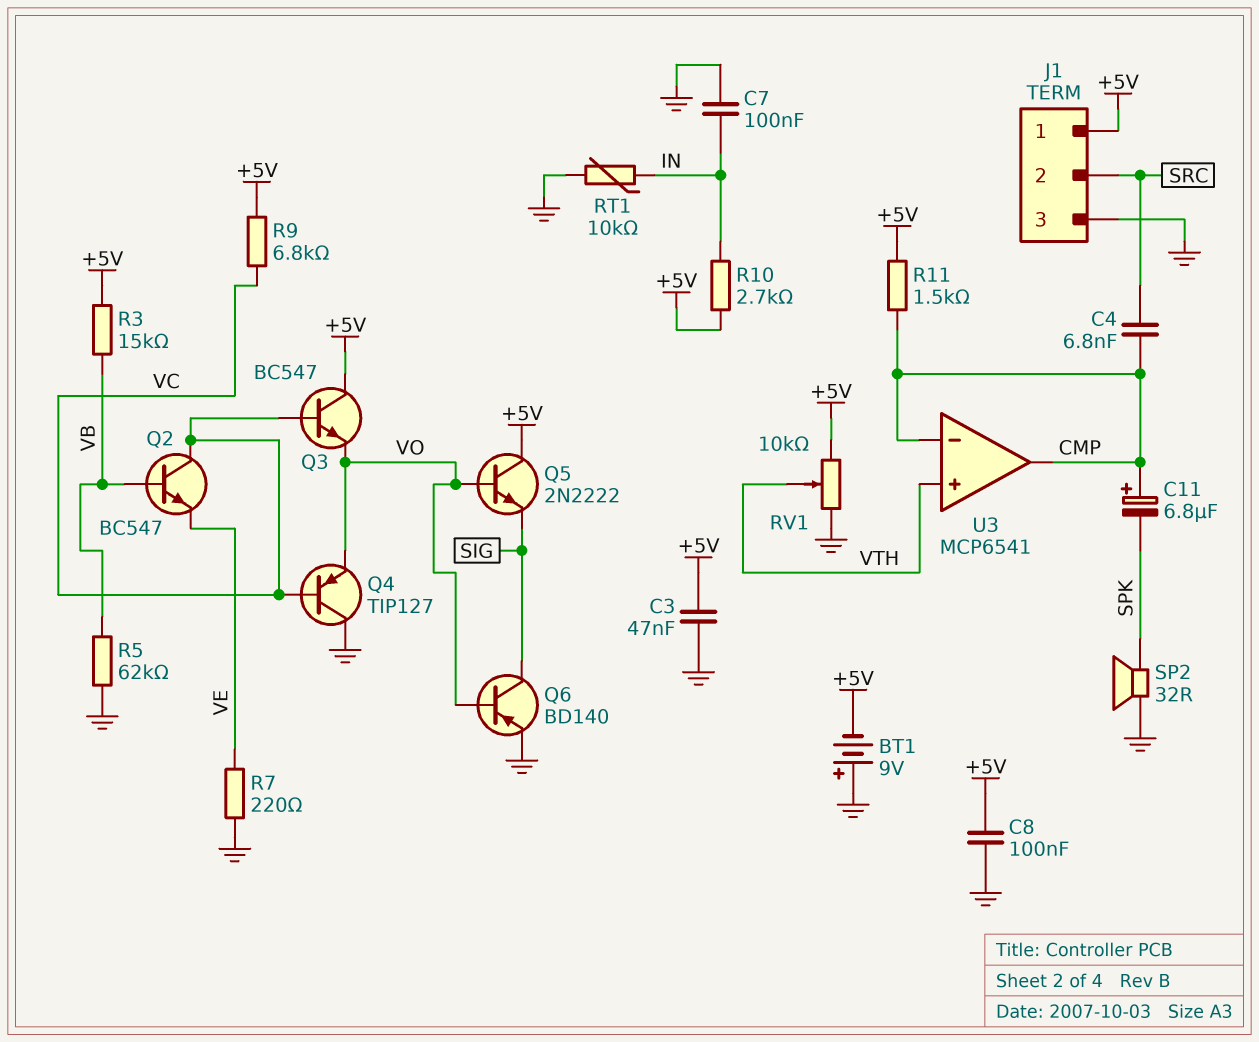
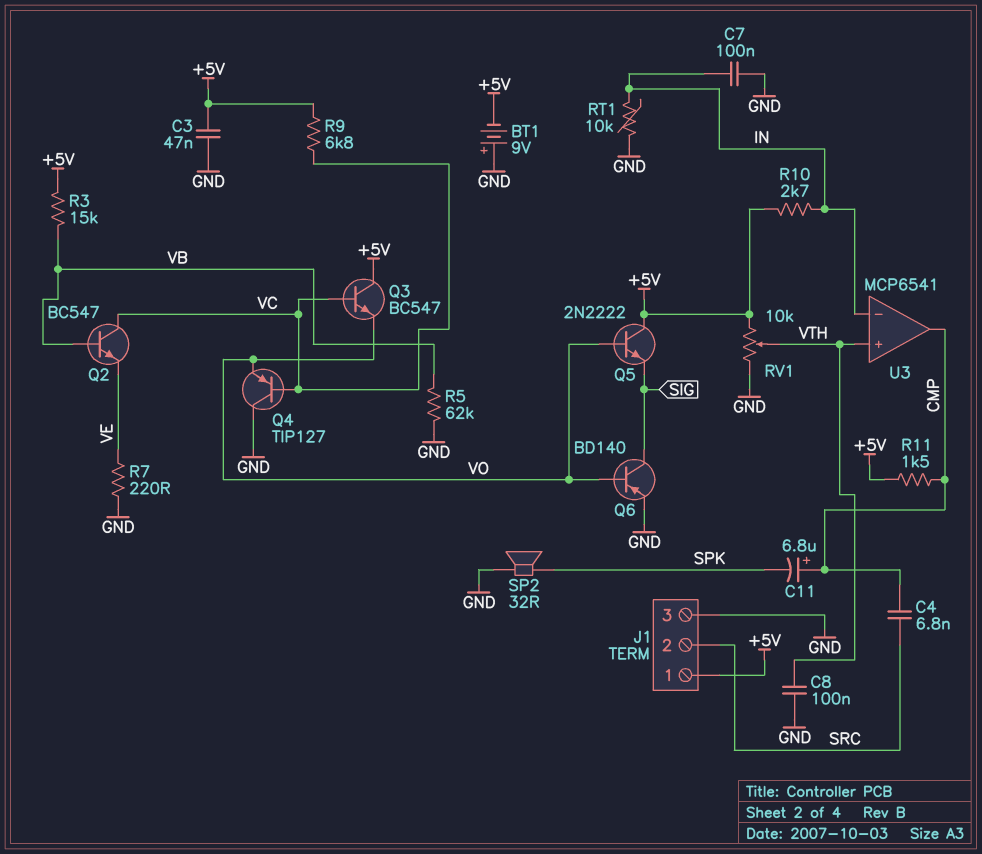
C8: 100nF (+5V, GND) -> 100nF (GND, VTH)
U3 pin in-: CMP -> IN

